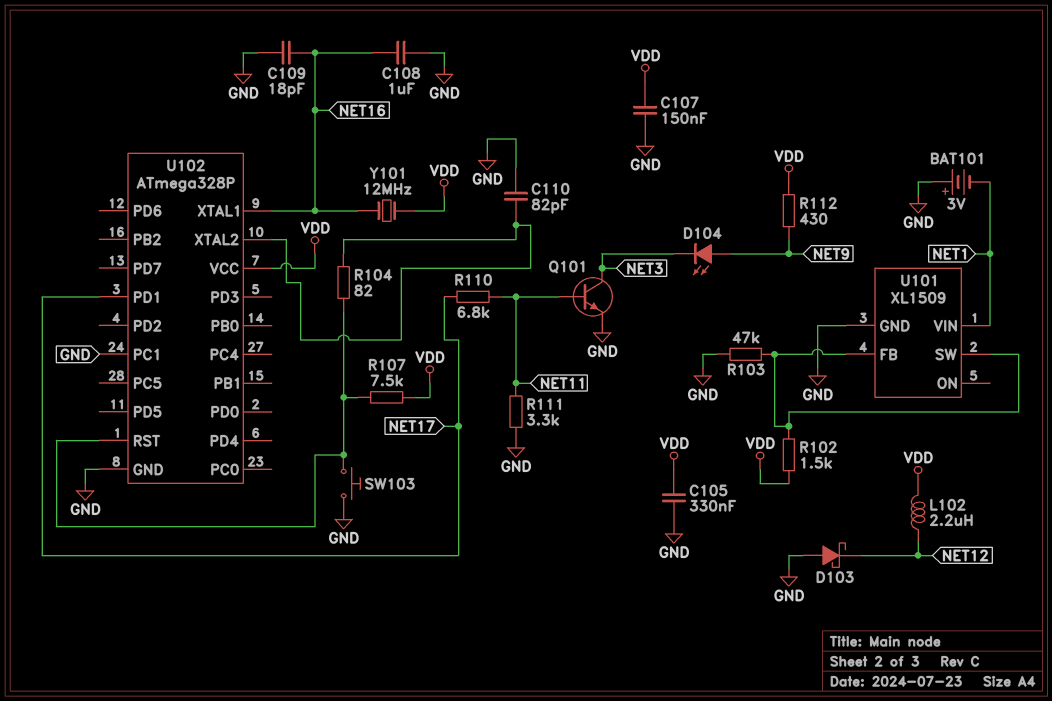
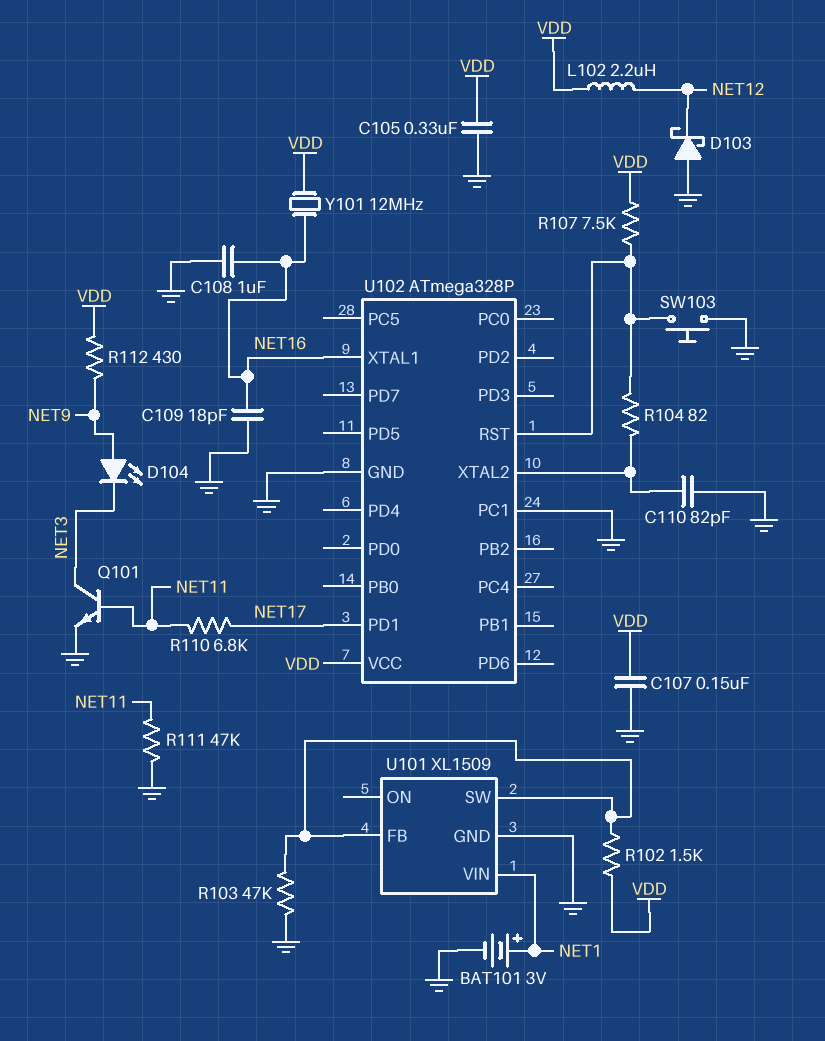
BAT101: 3V (plus GND, minus NET1) -> 3V (plus NET1, minus GND)
R111: 3.3k (GND, NET11) -> 47k (GND, NET11)

